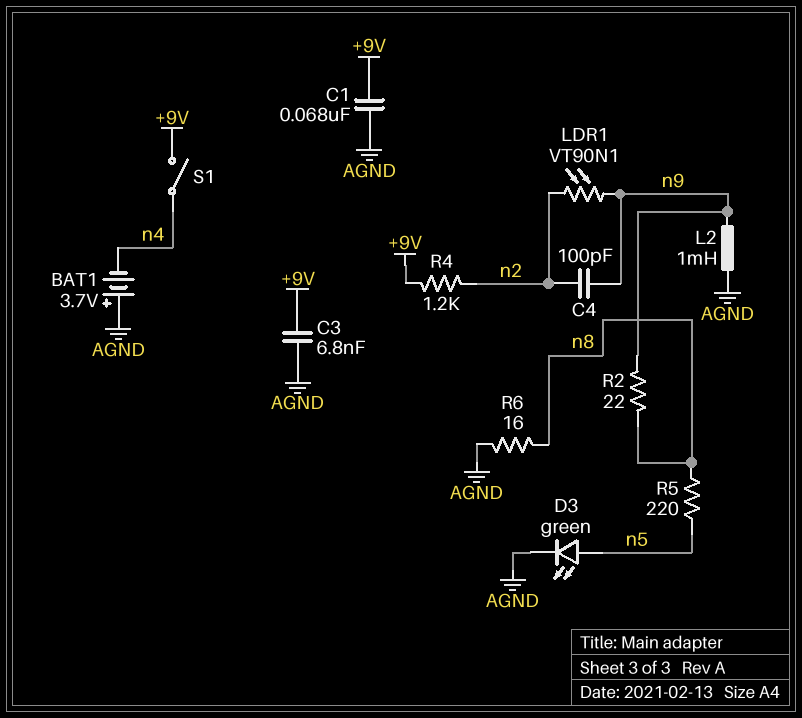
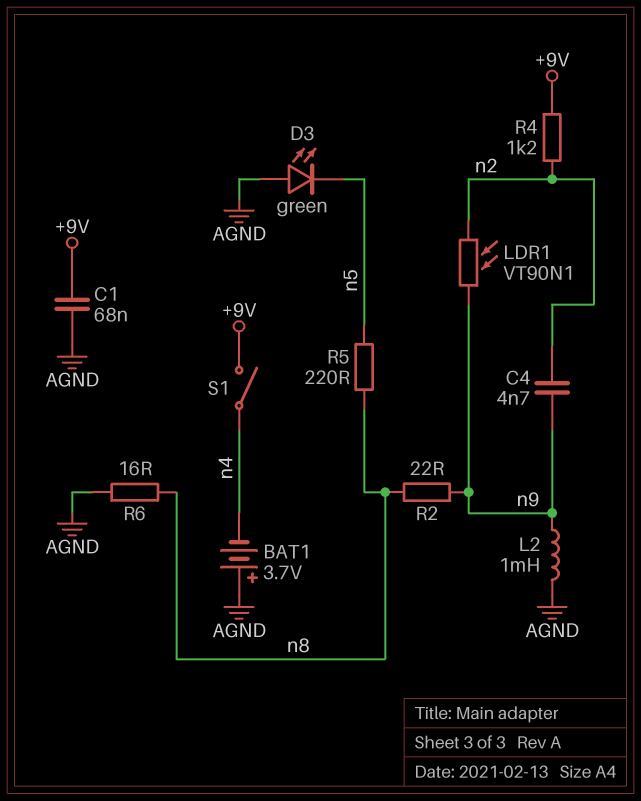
C3: 6.8nF (+9V, AGND) -> none
C4: 100pF (n2, n9) -> 4.7nF (n2, n9)
D3: LED green (A n5, K AGND) -> LED green (A AGND, K n5)

